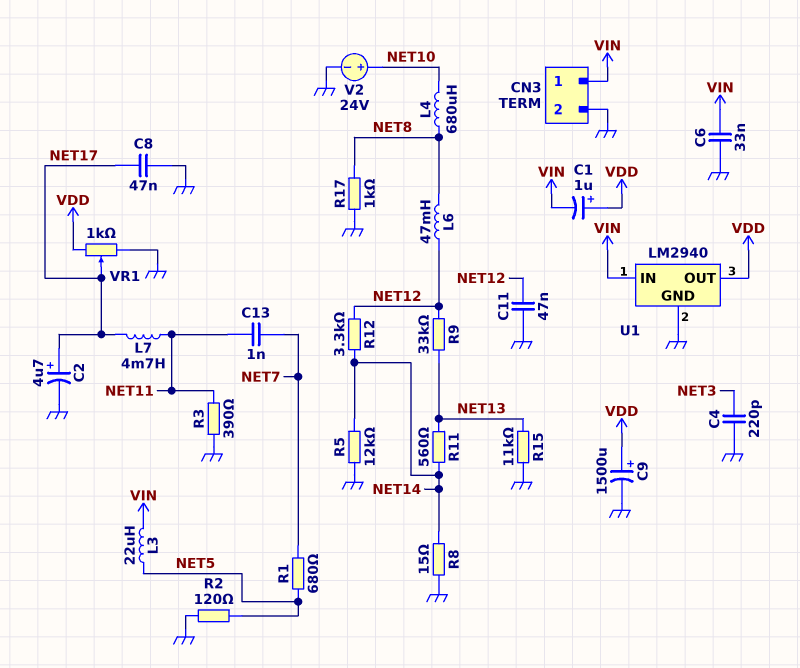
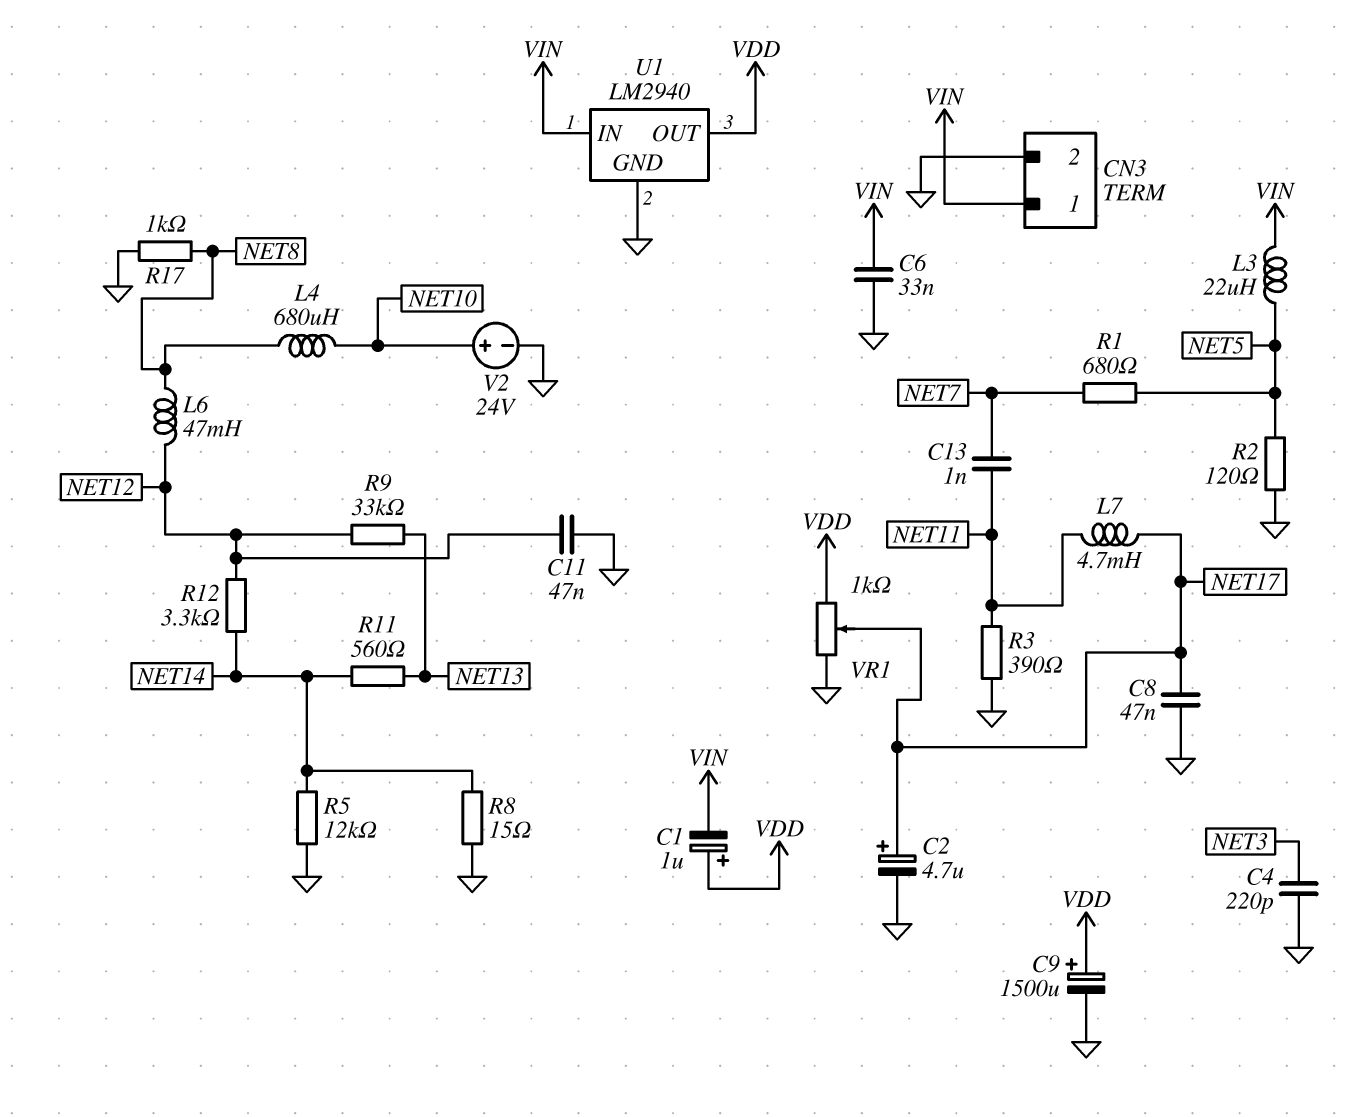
R15: 11k (GND, NET13) -> none

